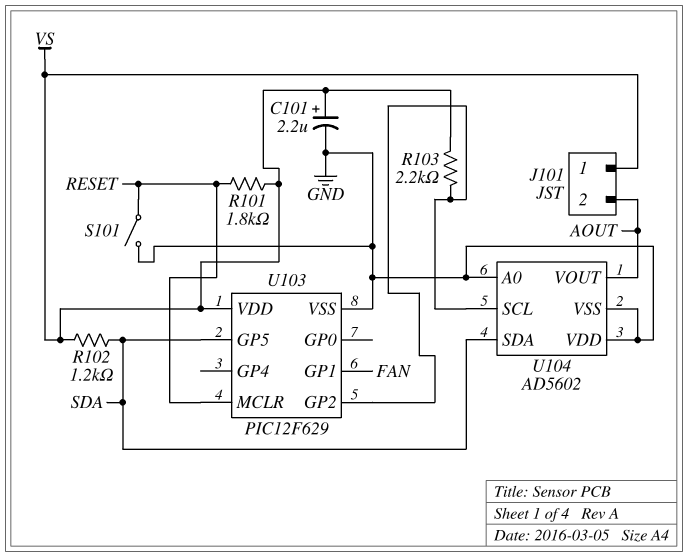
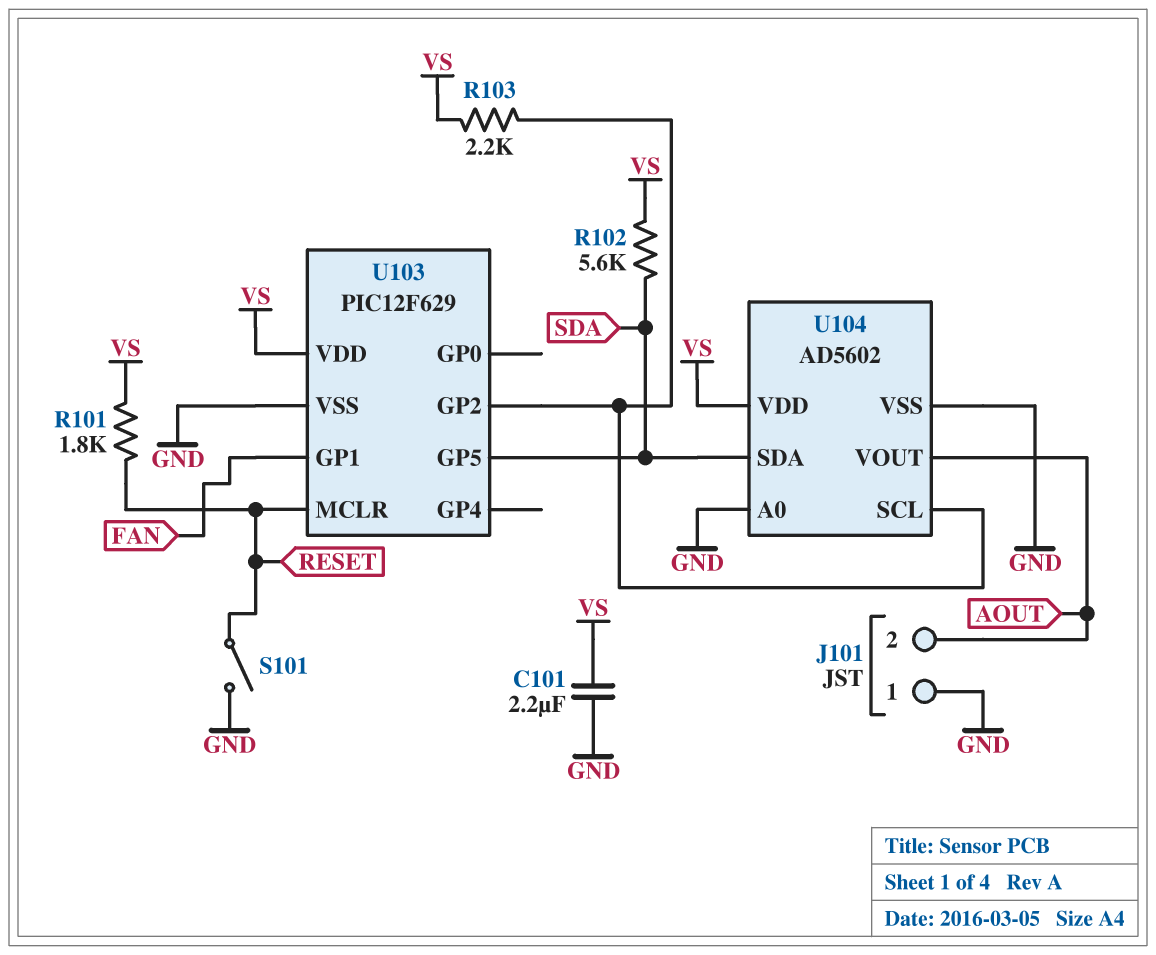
C101: 2.2uF (plus VS, minus GND) -> 2.2uF (GND, VS)
J101 pin 1: VS -> GND
R102: 1.2k (SDA, VS) -> 5.6k (SDA, VS)
U104 pin VDD: GND -> VS

